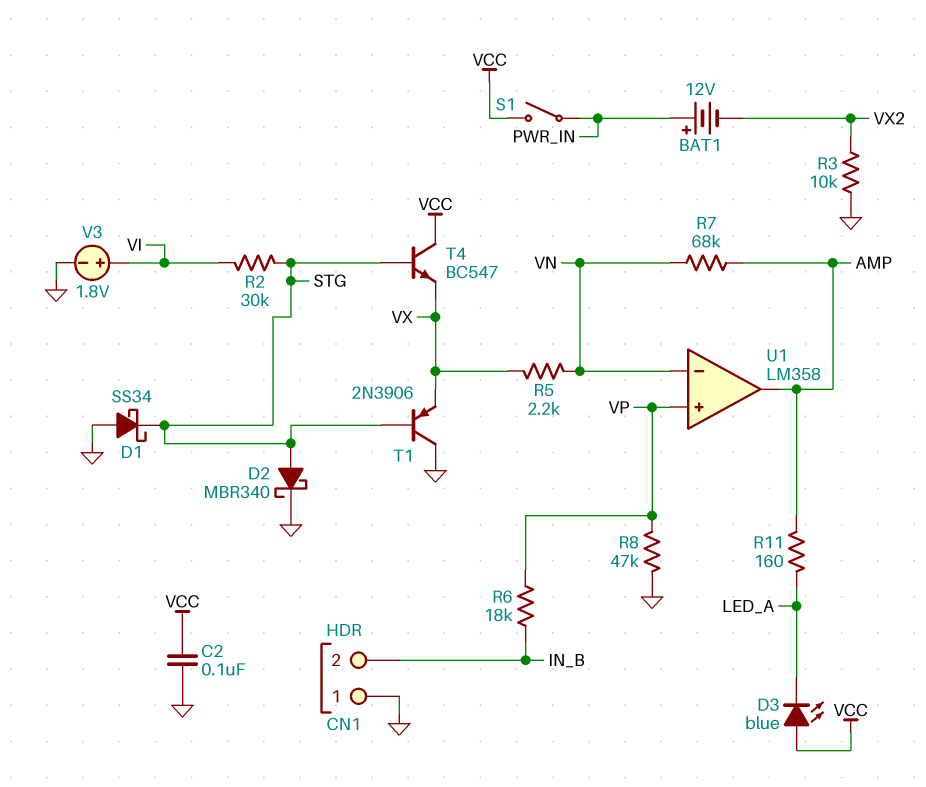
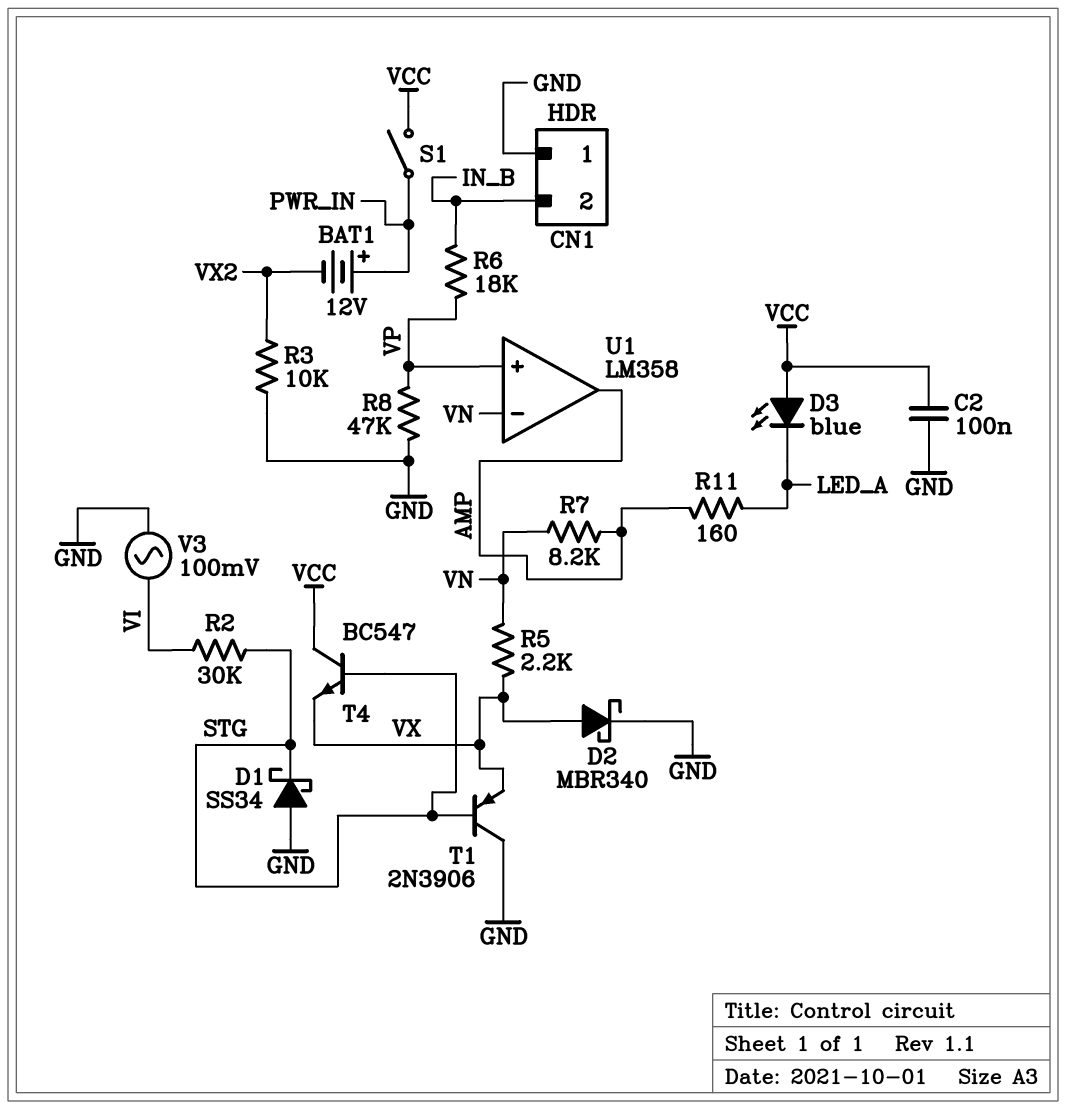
D2: schottky MBR340 (A STG, K GND) -> schottky MBR340 (A VX, K GND)
R7: 68k (AMP, VN) -> 8.2k (AMP, VN)
V3: 1.8V (plus VI, minus GND) -> AC 100mV (GND, VI)

